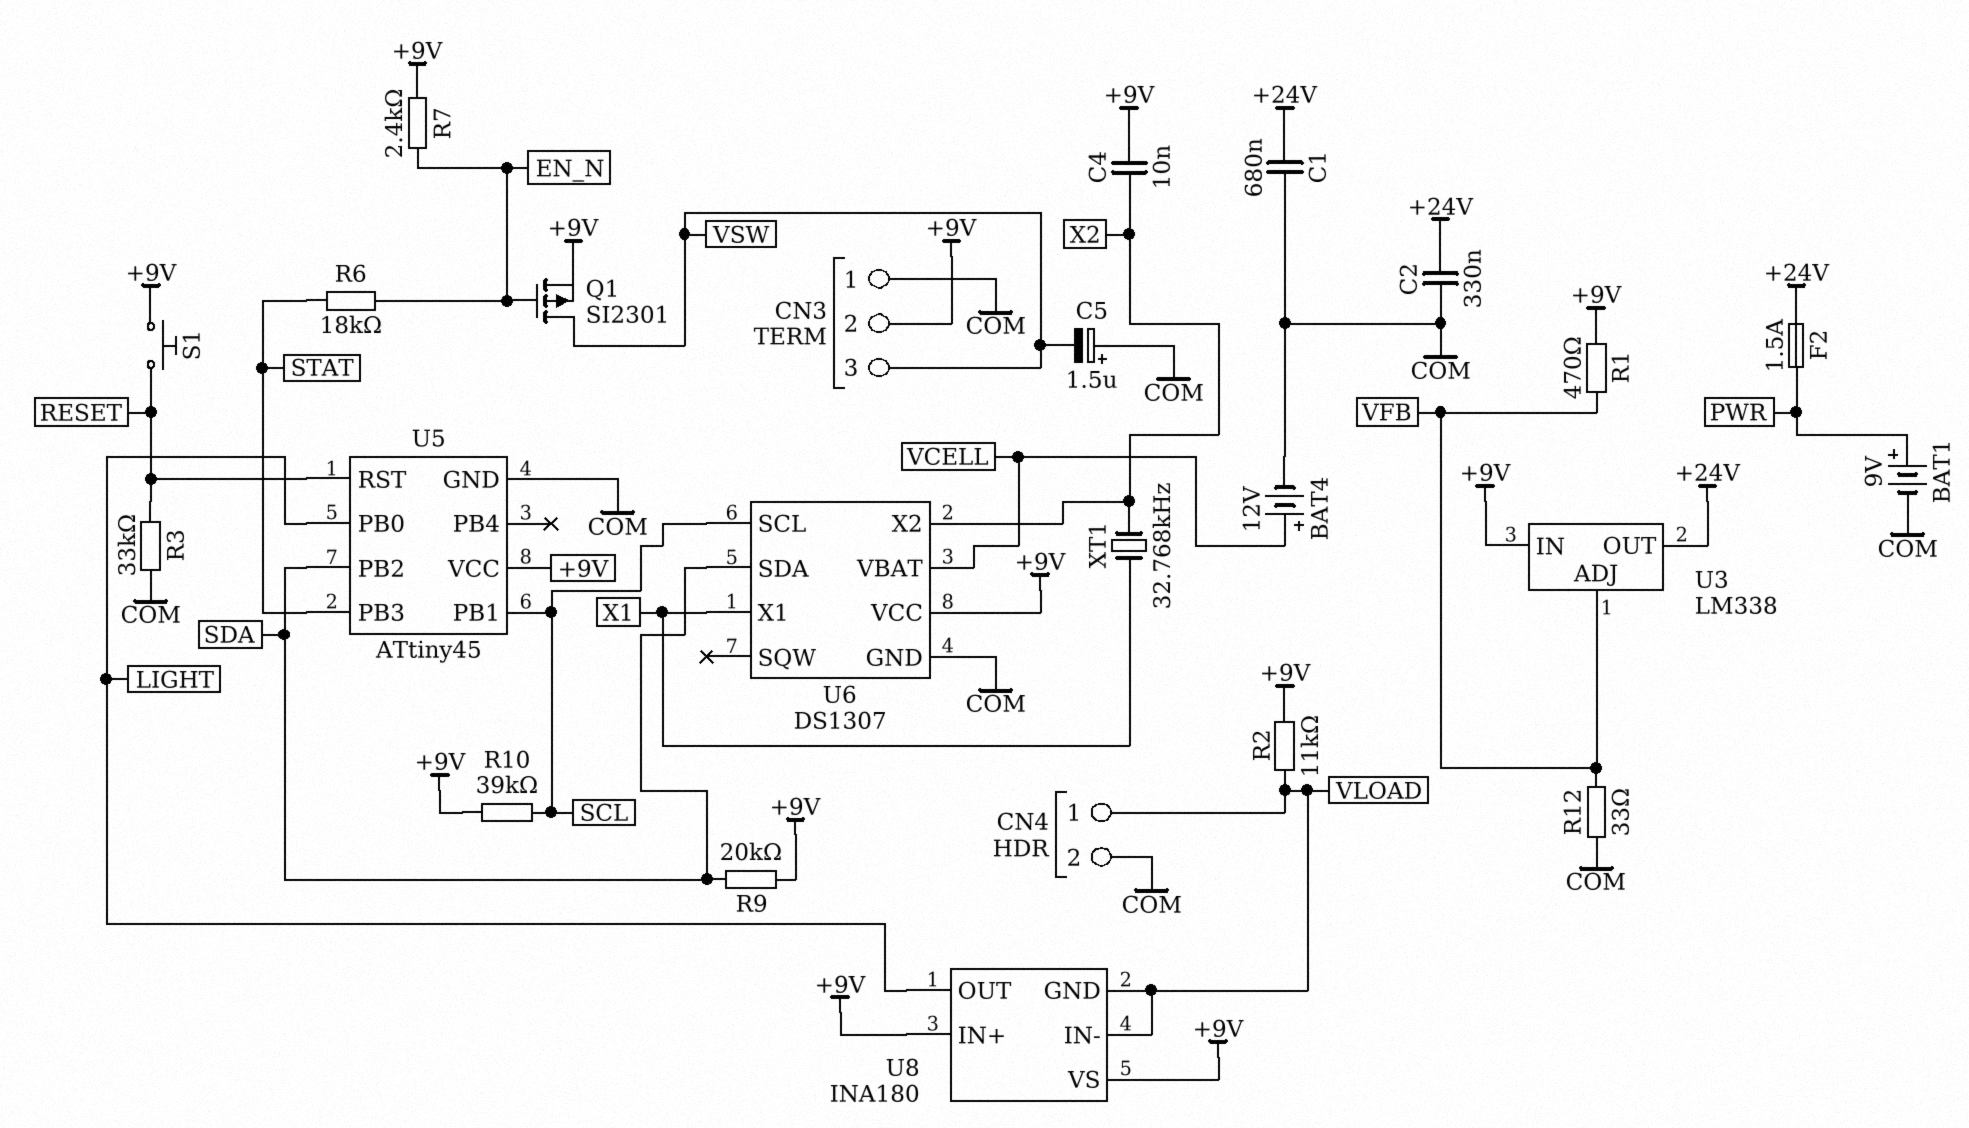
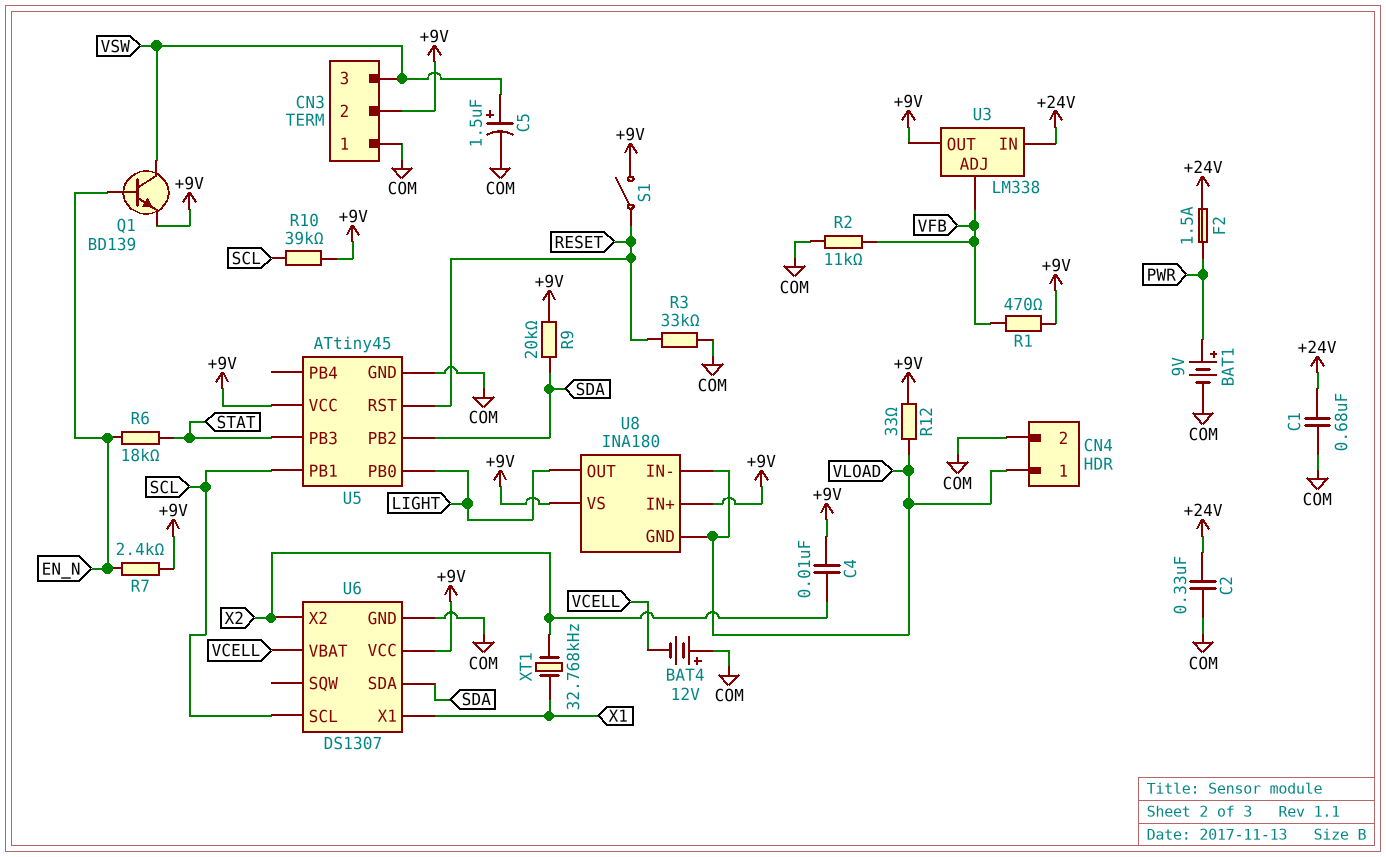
BAT4: 12V (plus VCELL, minus COM) -> 12V (plus COM, minus VCELL)
C5: 1.5uF (plus COM, minus VSW) -> 1.5uF (plus VSW, minus COM)
Q1: PMOS SI2301 (G EN_N, D VSW, S +9V) -> NPN BD139 (B EN_N, C VSW, E +9V)
R2: 11k (+9V, VLOAD) -> 11k (COM, VFB)
R12: 33 (COM, VFB) -> 33 (+9V, VLOAD)
S1: button (+9V, RESET) -> switch (+9V, RESET)
U3 pin IN: +9V -> +24V
U3 pin OUT: +24V -> +9V

